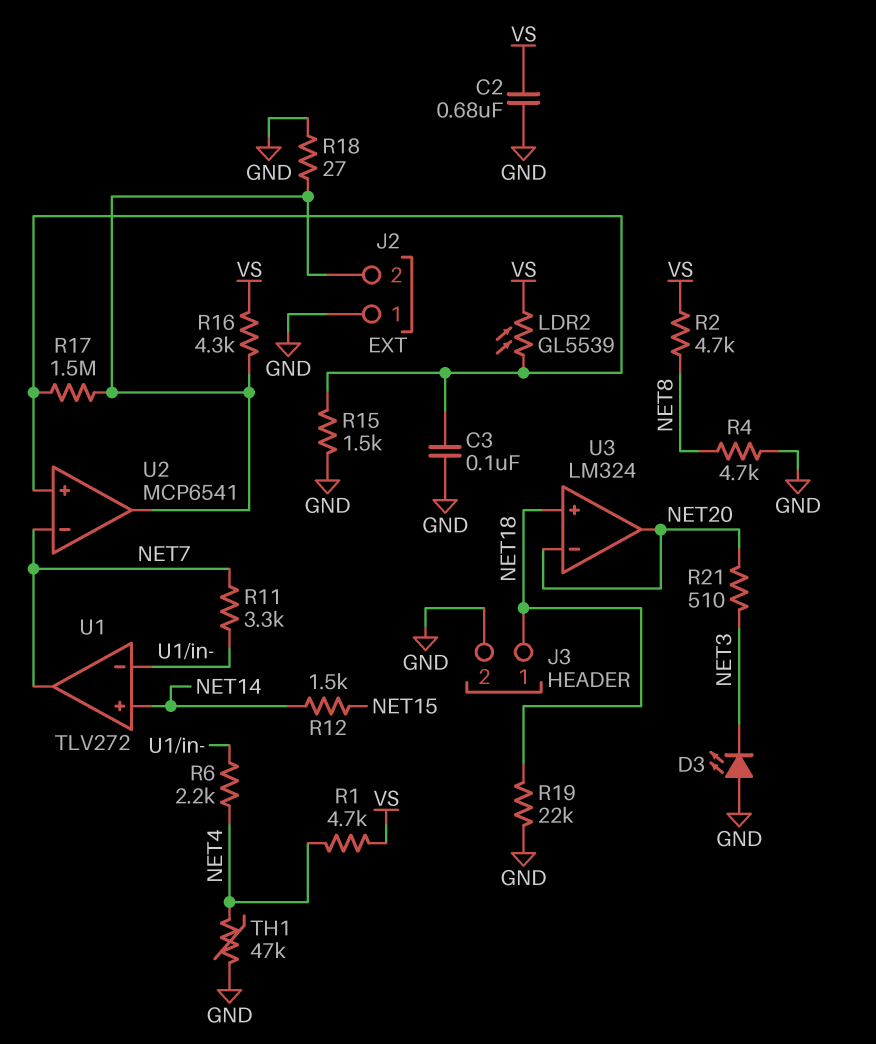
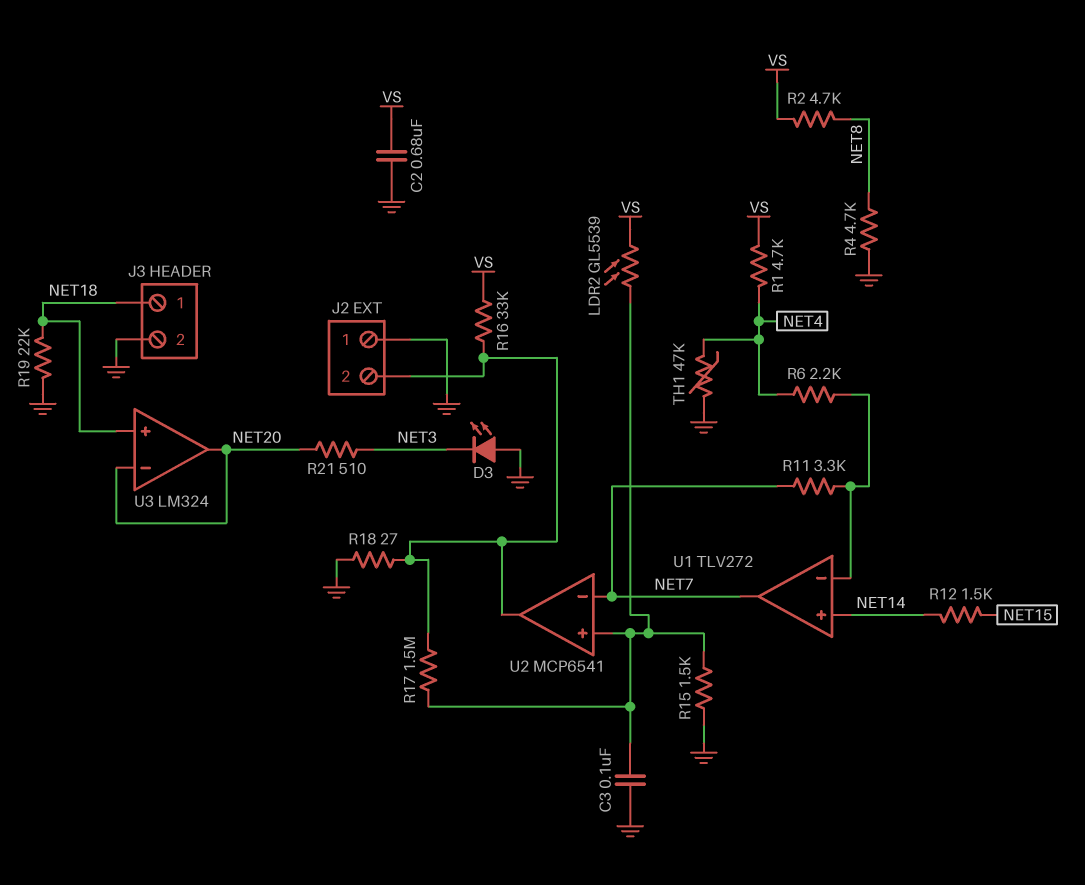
R16: 4.3k (J2/2, VS) -> 33k (J2/2, VS)

